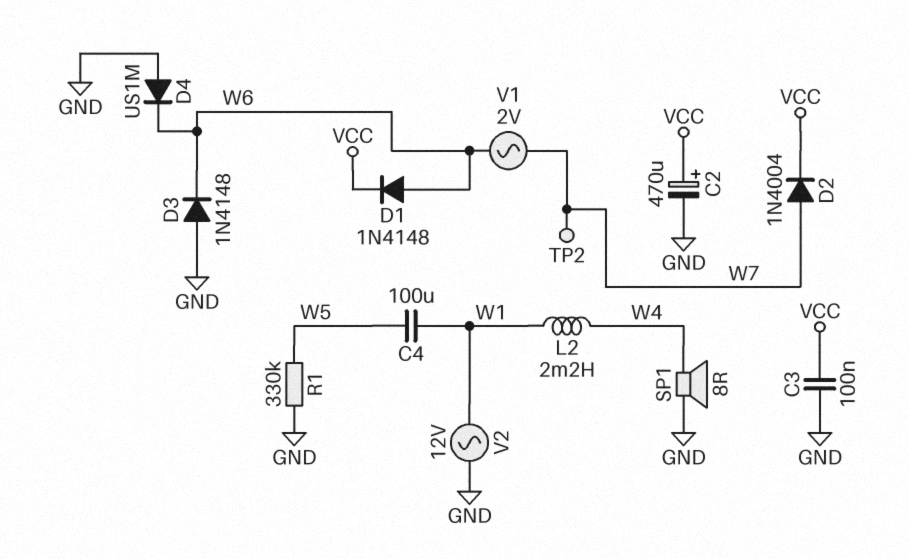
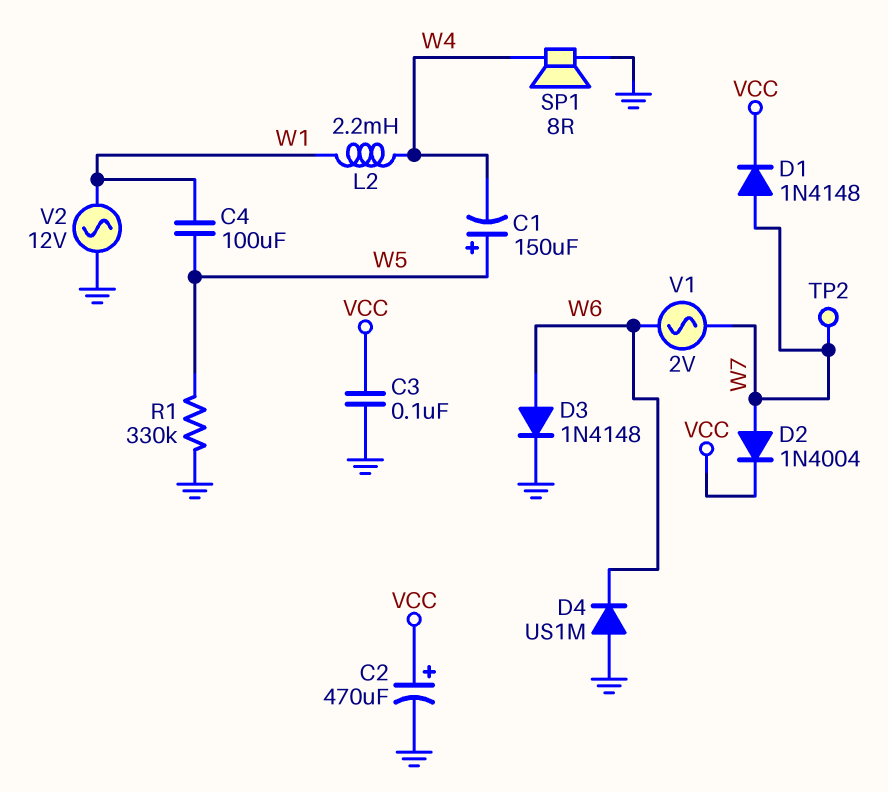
C1: none -> 150uF (plus W5, minus W4)
D1: diode 1N4148 (A W6, K VCC) -> diode 1N4148 (A W7, K VCC)
D3: diode 1N4148 (A GND, K W6) -> diode 1N4148 (A W6, K GND)

